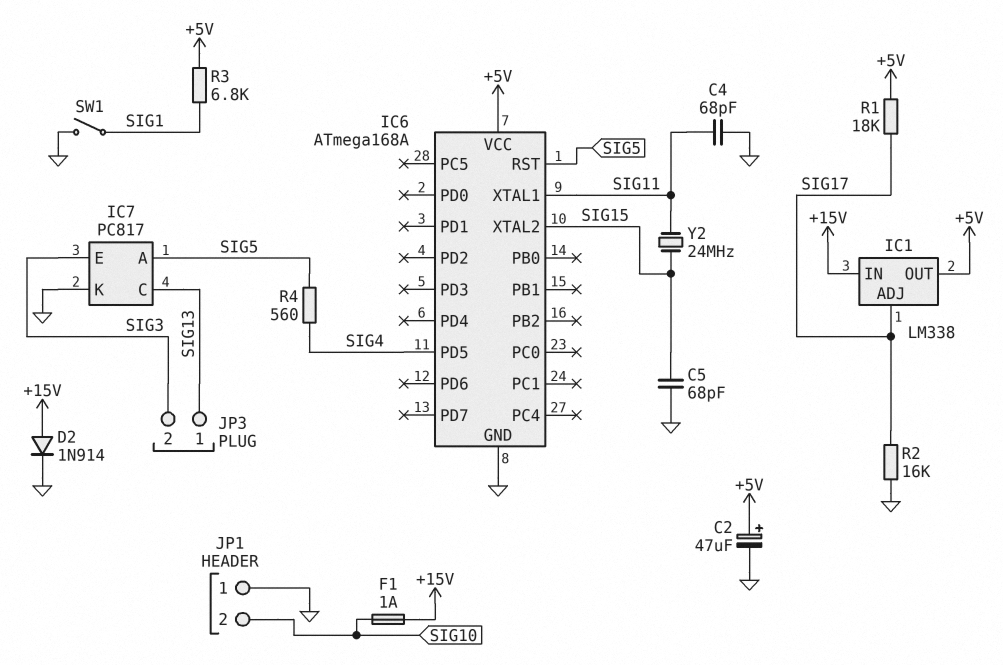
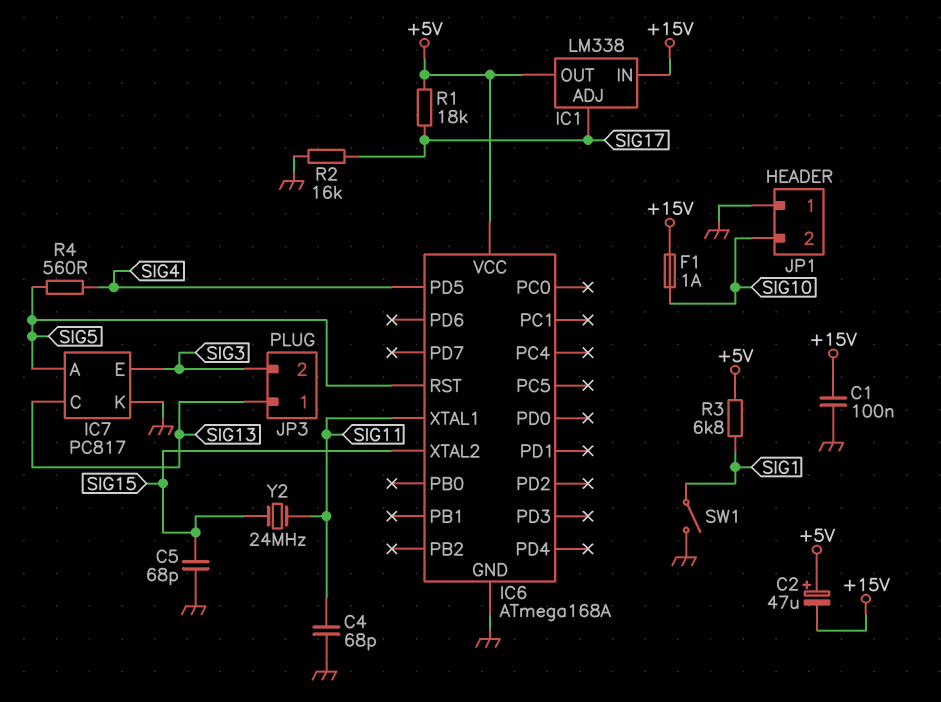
C1: none -> 100nF (+15V, GND)
C2: 47uF (plus +5V, minus GND) -> 47uF (plus +5V, minus +15V)
D2: diode 1N914 (A +15V, K GND) -> none

